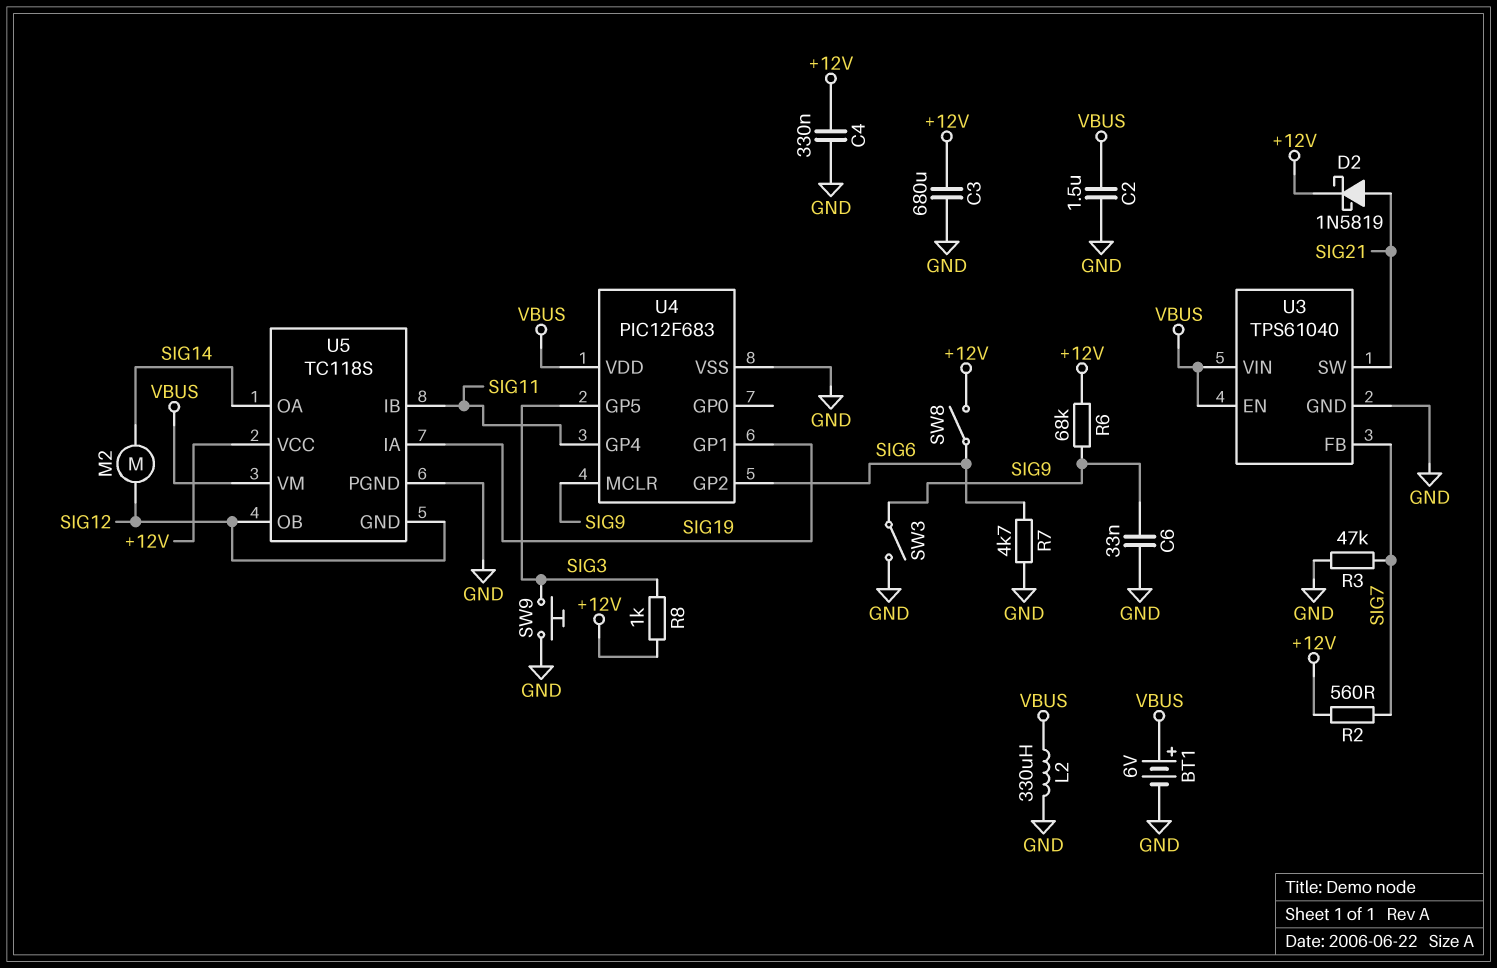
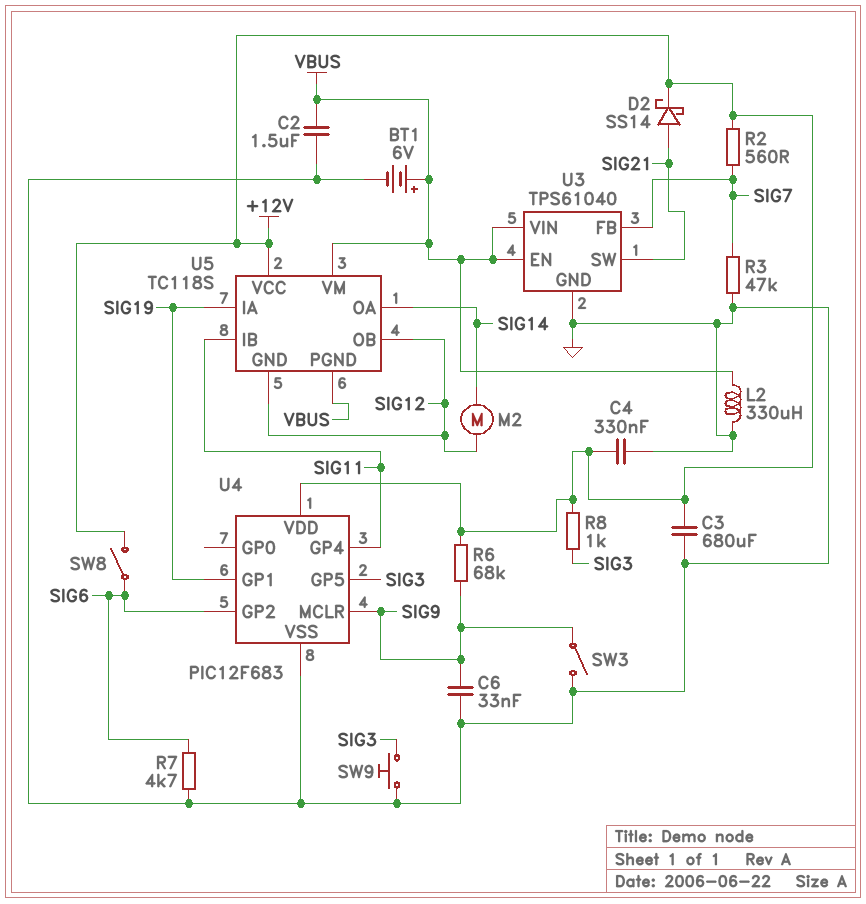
D2: schottky 1N5819 (A SIG21, K +12V) -> schottky SS14 (A SIG21, K +12V)
U4 pin VDD: VBUS -> +12V
U5 pin PGND: GND -> VBUS

